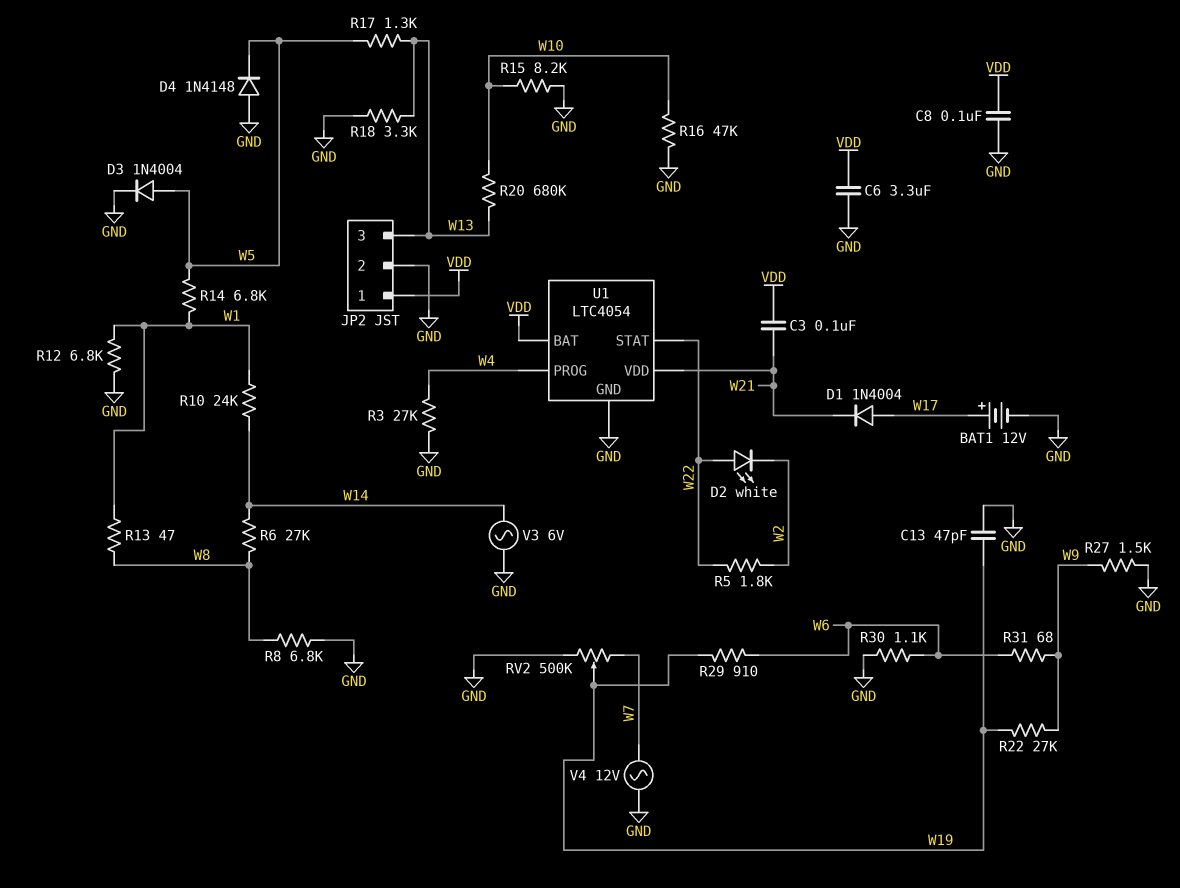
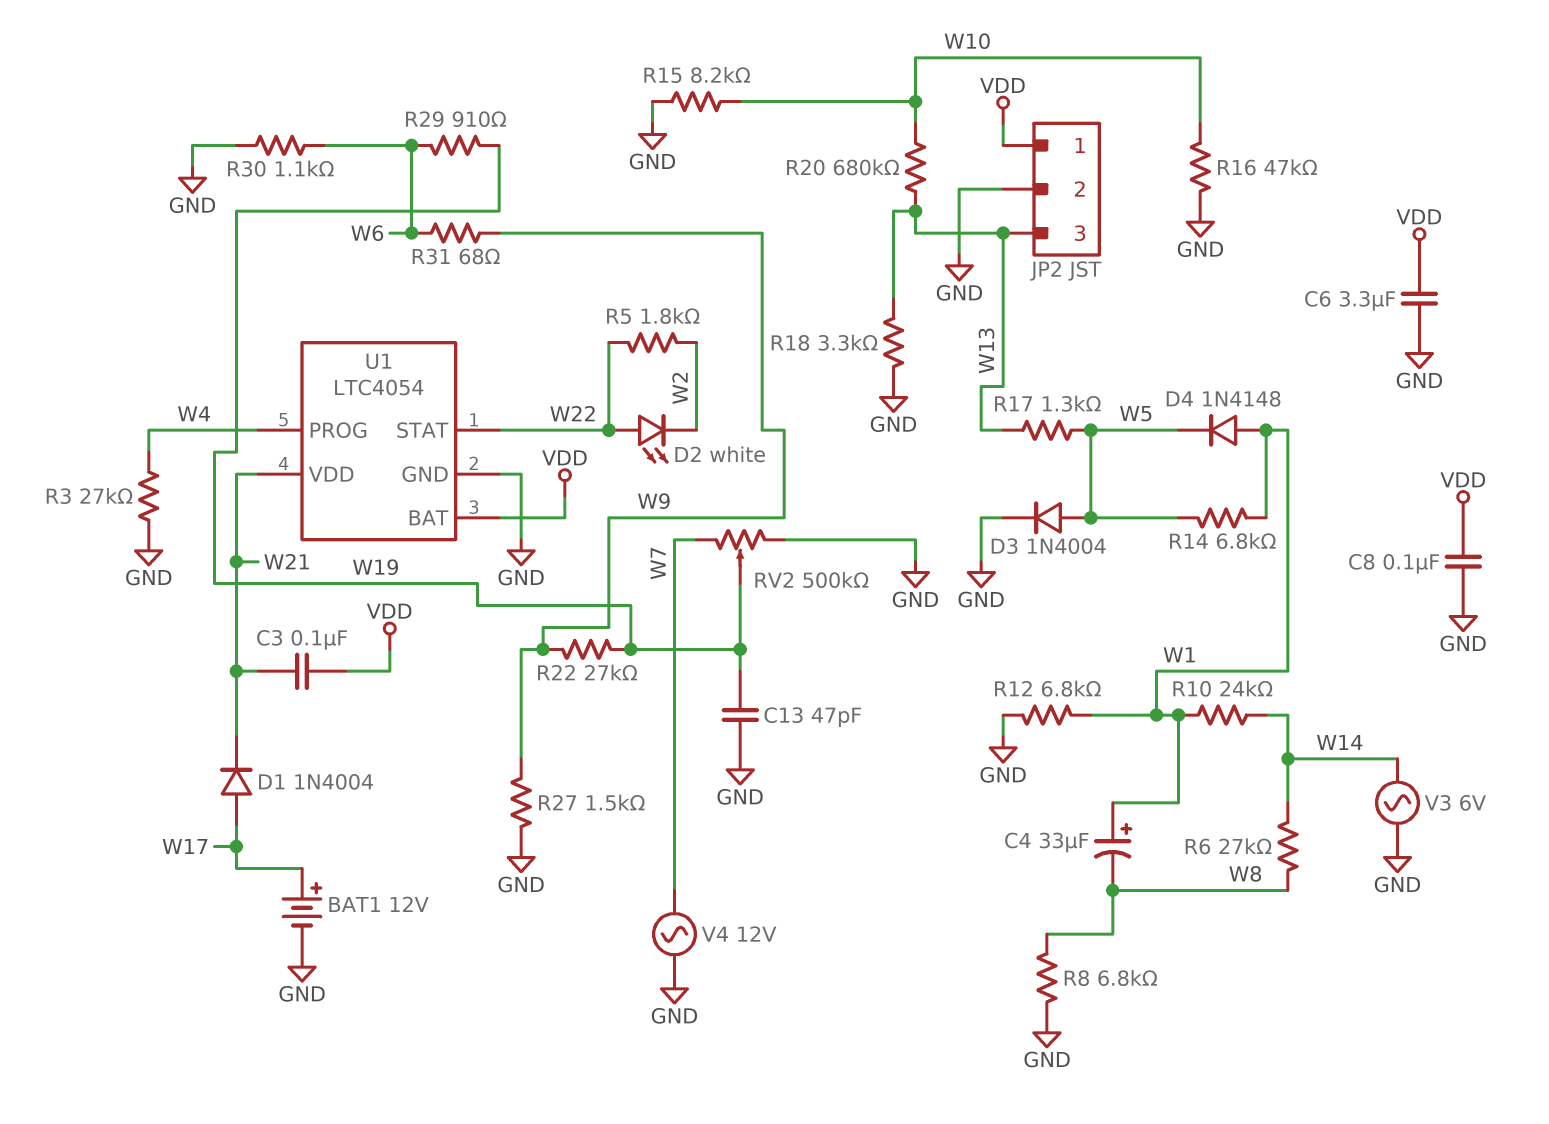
C4: none -> 33uF (plus W1, minus W8)
D4: diode 1N4148 (A GND, K W5) -> diode 1N4148 (A W1, K W5)
R13: 47 (W1, W8) -> none

